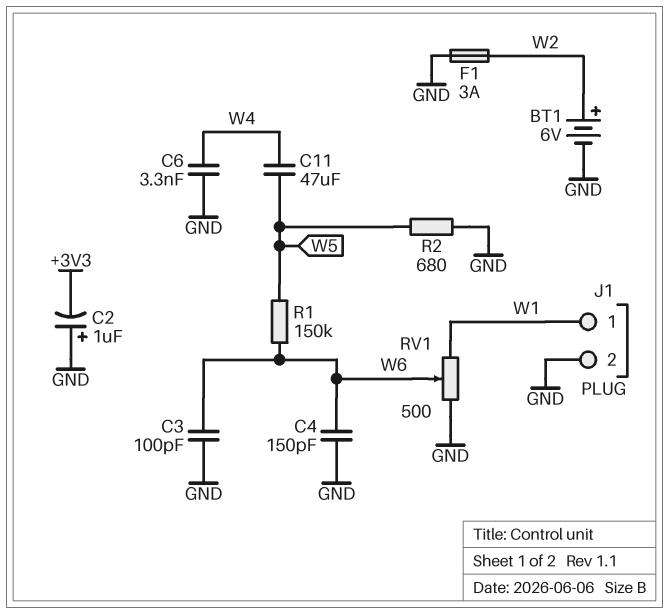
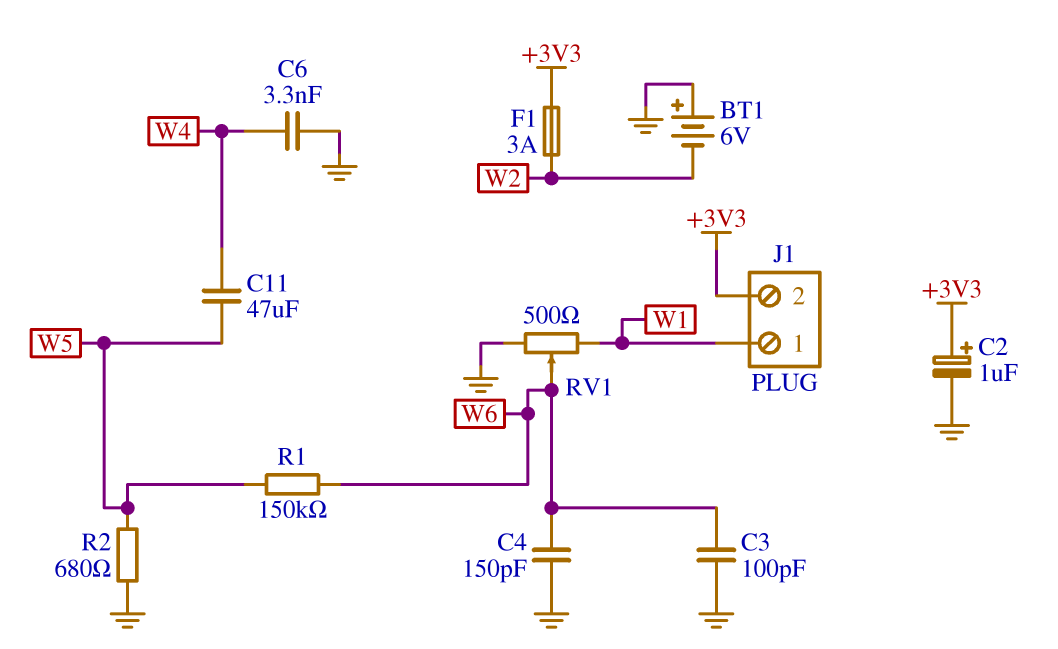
BT1: 6V (plus W2, minus GND) -> 6V (plus GND, minus W2)
C2: 1uF (plus GND, minus +3V3) -> 1uF (plus +3V3, minus GND)
F1: 3A (GND, W2) -> 3A (+3V3, W2)
J1 pin 2: GND -> +3V3

